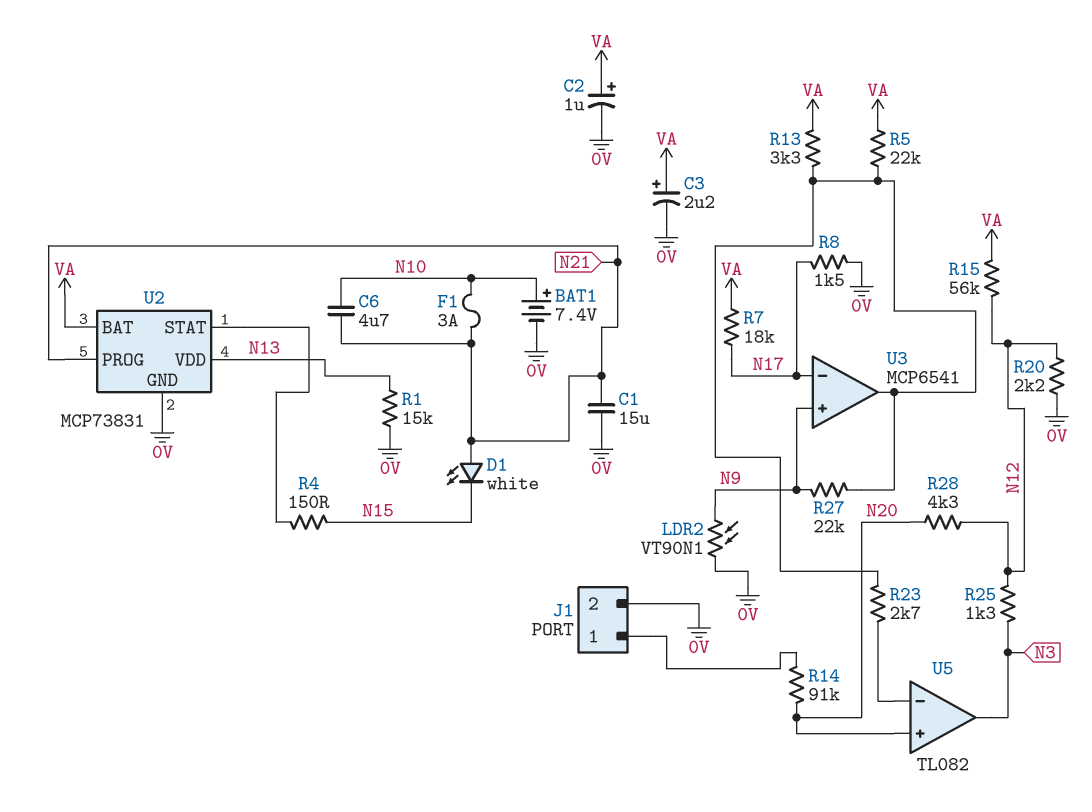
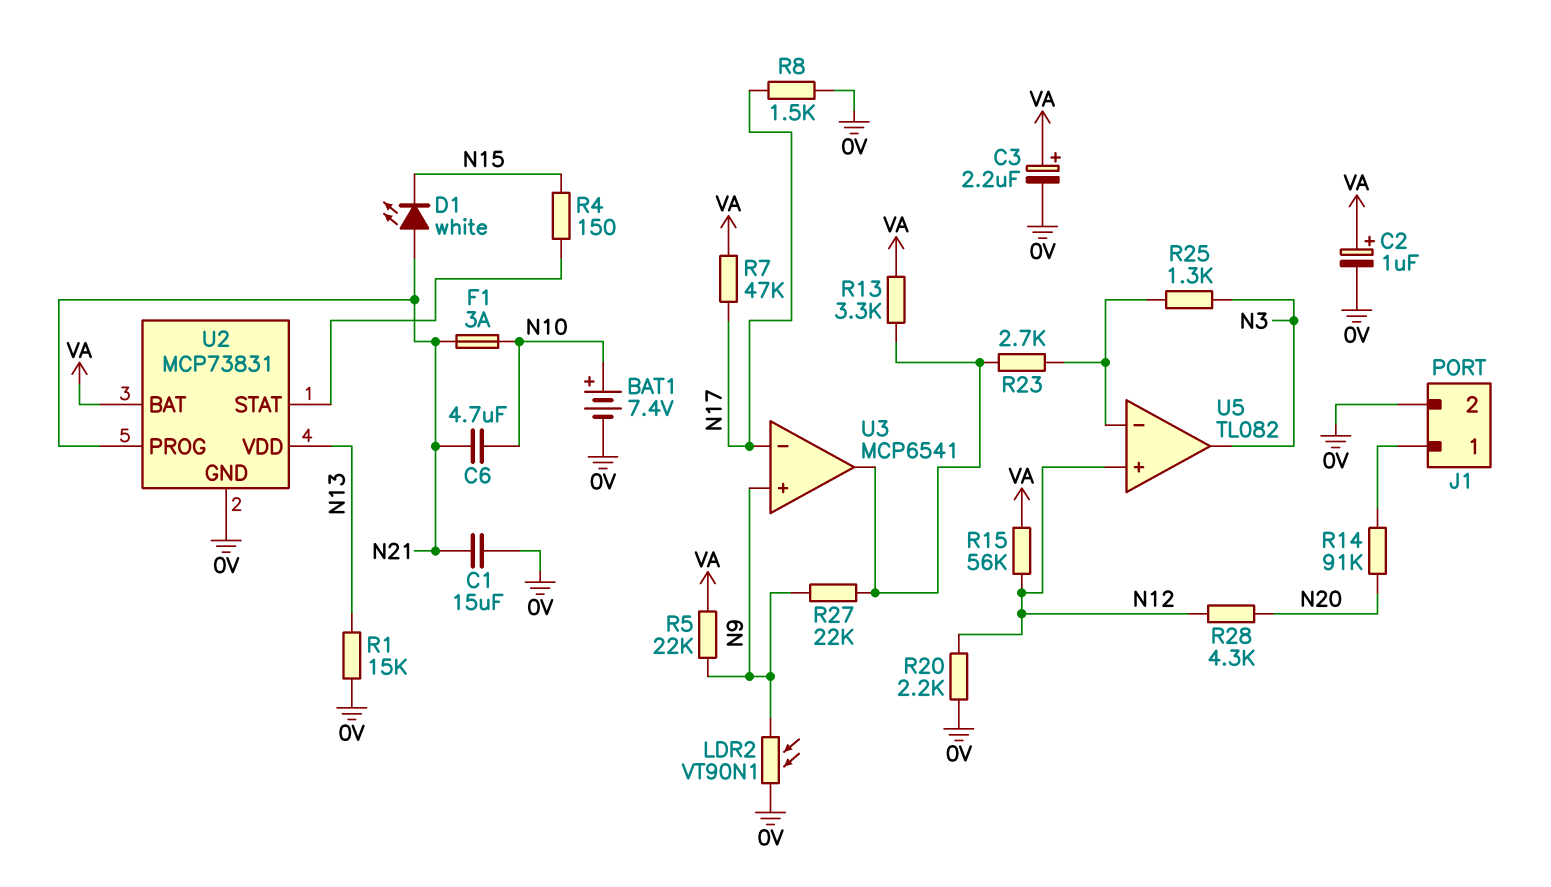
R5: 22k (U3/out, VA) -> 22k (N9, VA)
R7: 18k (N17, VA) -> 47k (N17, VA)
R25: 1.3k (N3, N12) -> 1.3k (N3, U5/in-)
U5 pin in+: N20 -> N12

